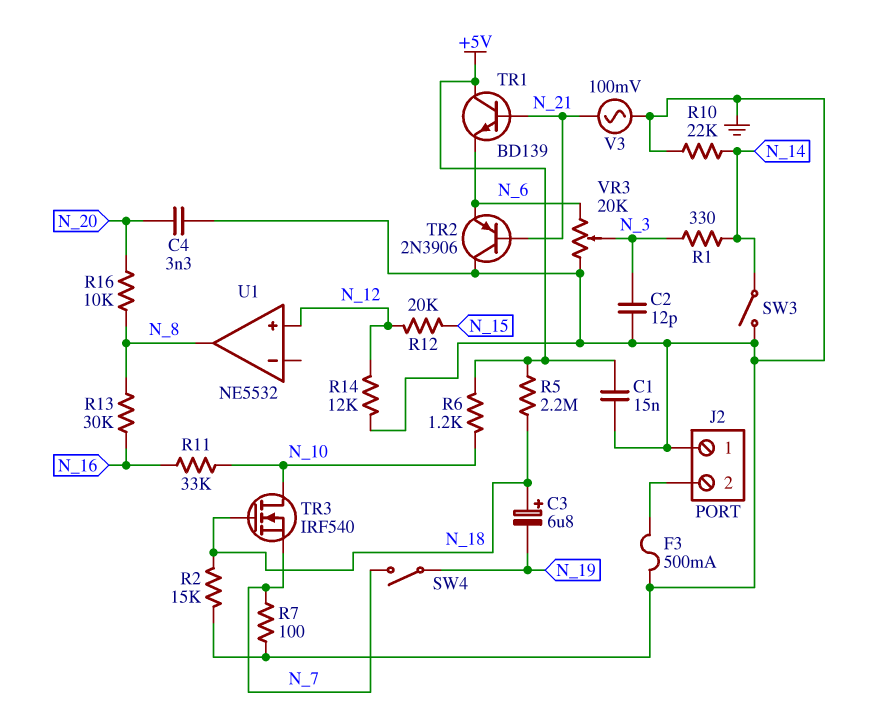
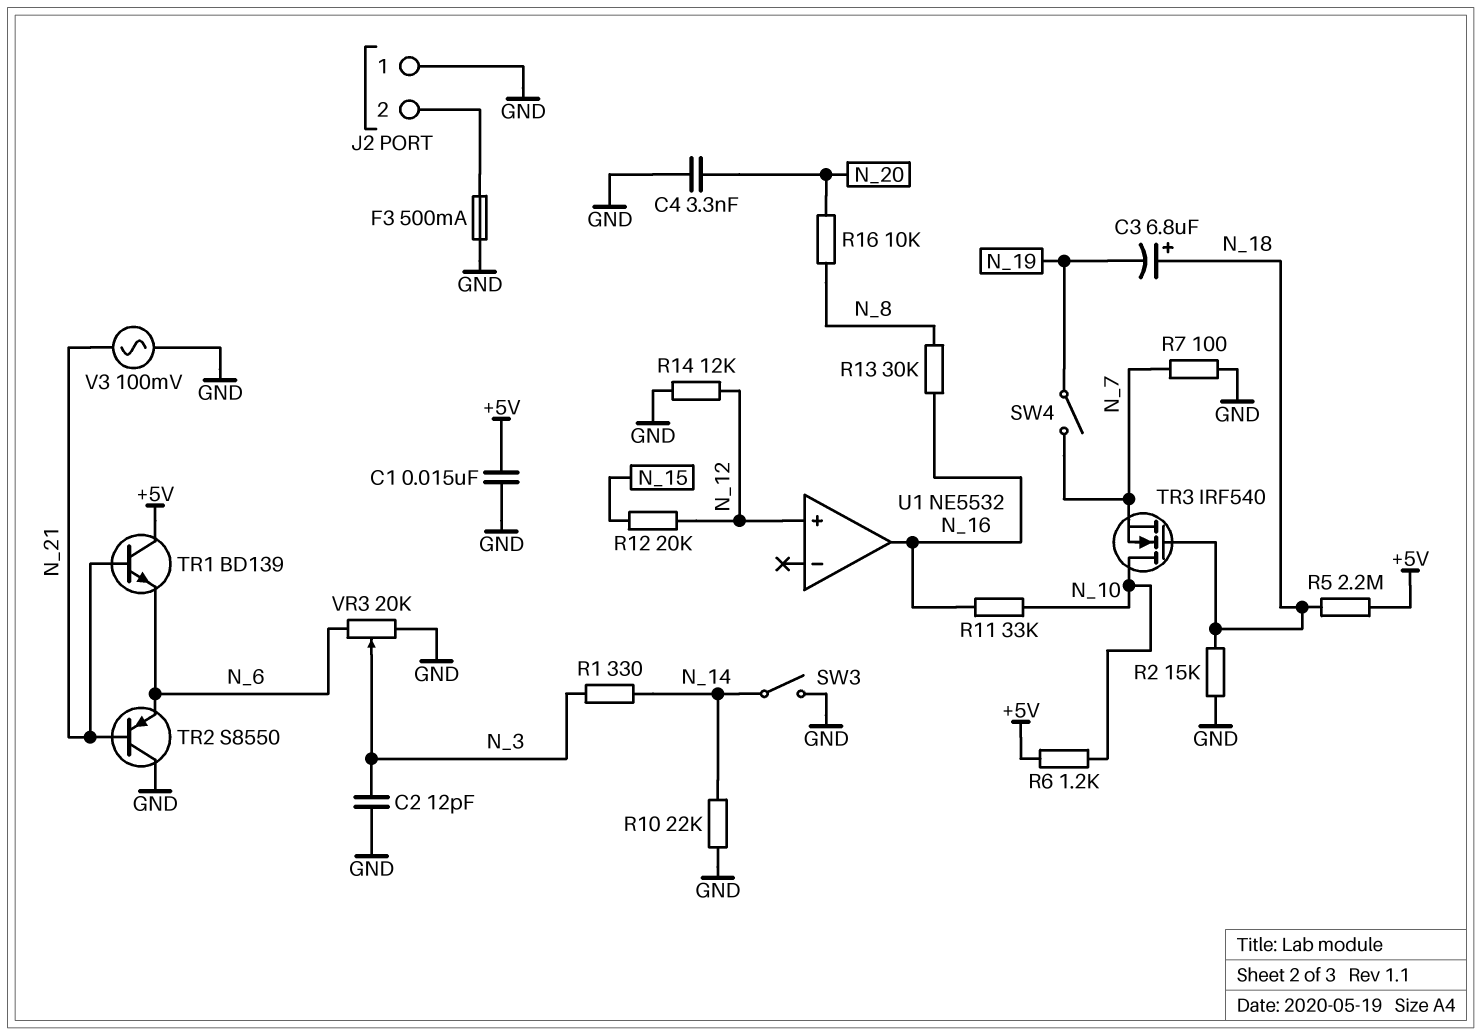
TR2: PNP 2N3906 (B N_21, C GND, E N_6) -> PNP S8550 (B N_21, C GND, E N_6)
U1 pin out: N_8 -> N_16

